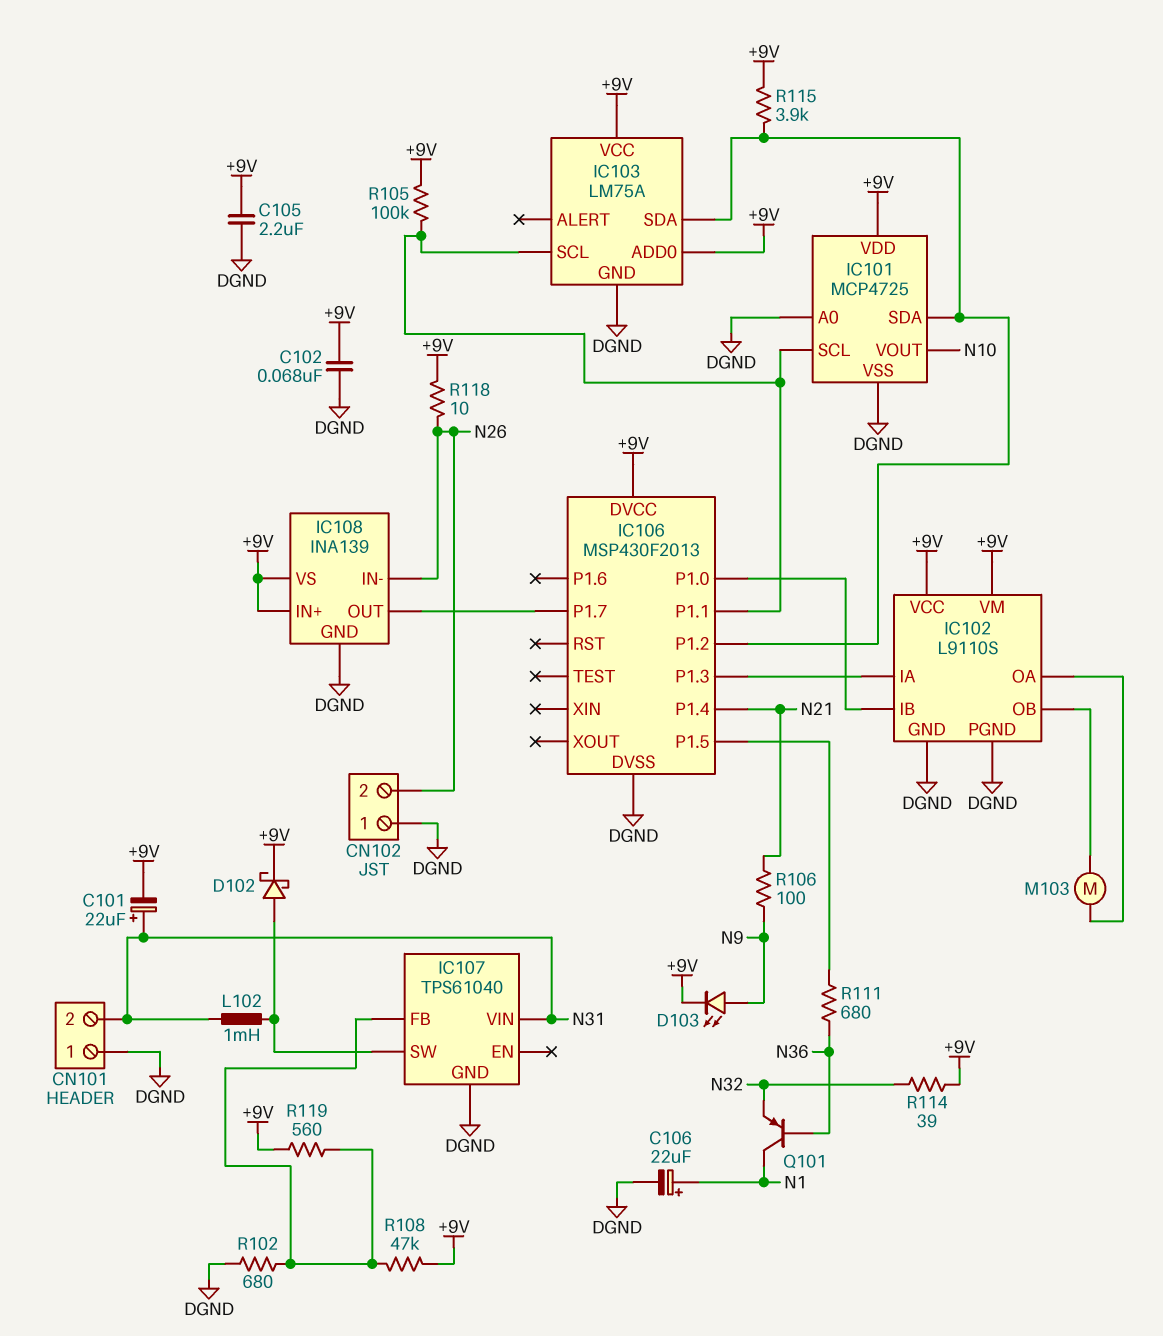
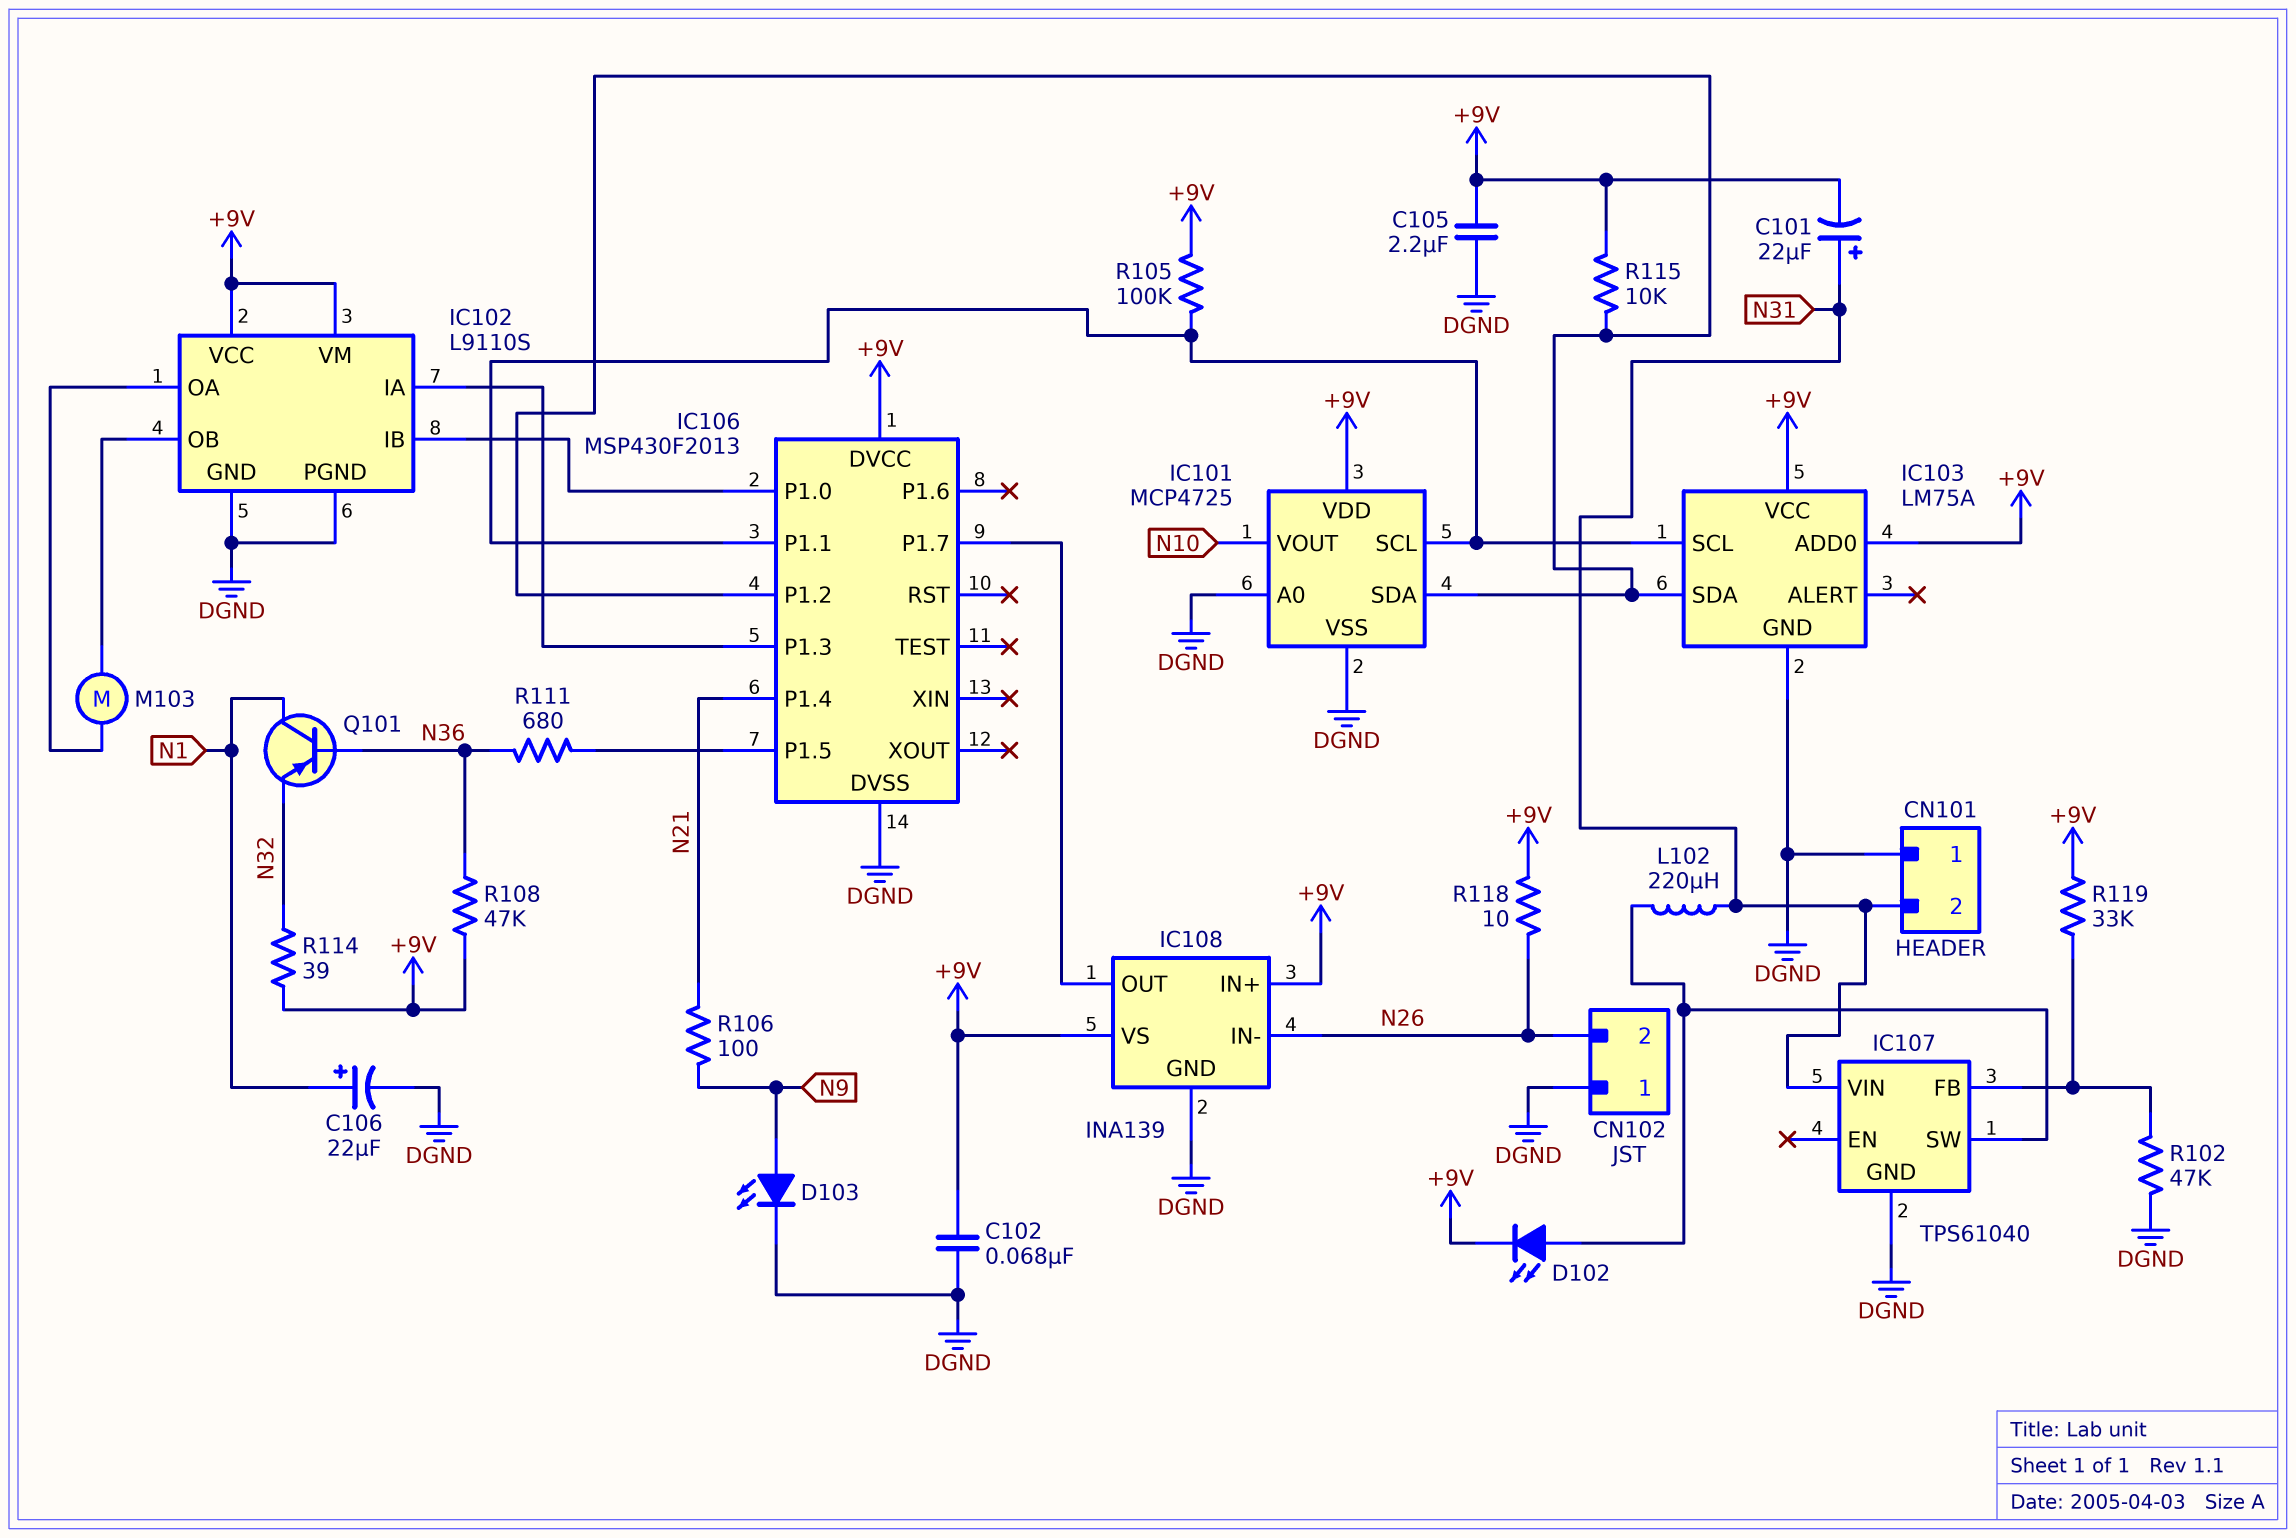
D102: schottky (A IC107/SW, K +9V) -> LED (A IC107/SW, K +9V)
D103: LED (A N9, K +9V) -> LED (A N9, K DGND)
L102: 1mH (IC107/SW, N31) -> 220uH (IC107/SW, N31)
R102: 680 (DGND, IC107/FB) -> 47k (DGND, IC107/FB)
R108: 47k (+9V, IC107/FB) -> 47k (+9V, N36)
R115: 3.9k (+9V, IC101/SDA) -> 10k (+9V, IC101/SDA)
R119: 560 (+9V, IC107/FB) -> 33k (+9V, IC107/FB)

